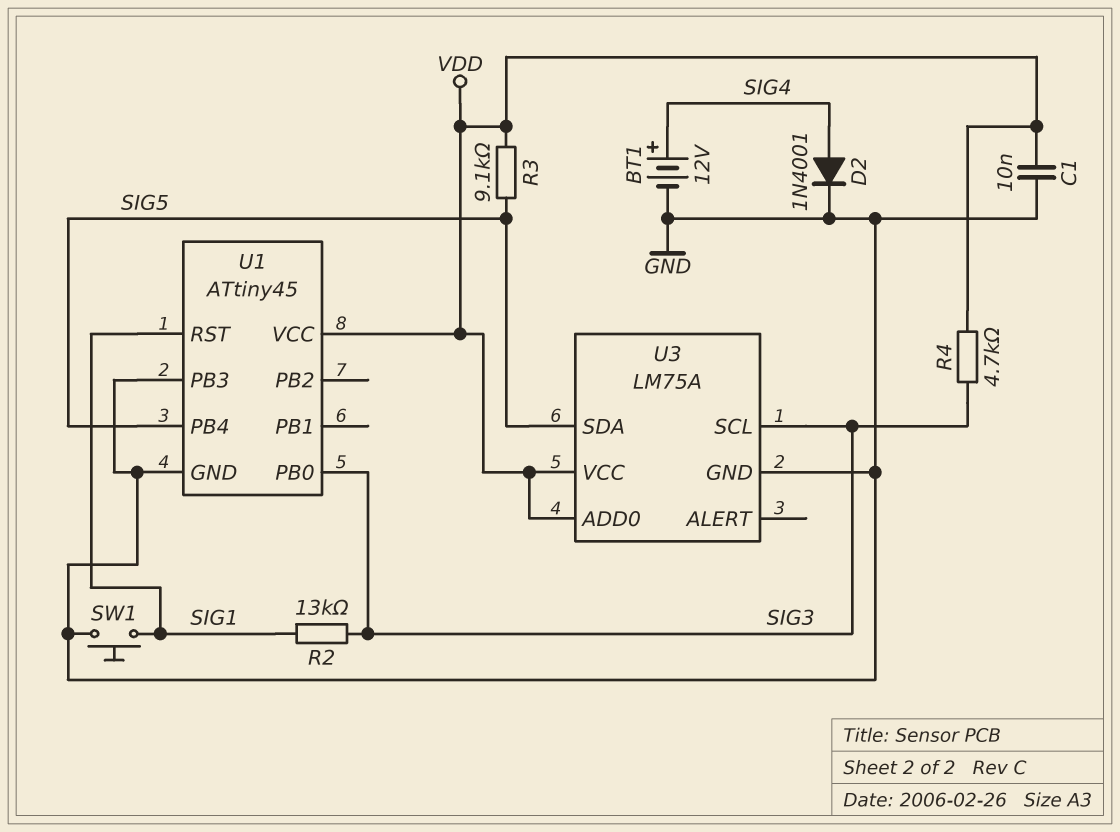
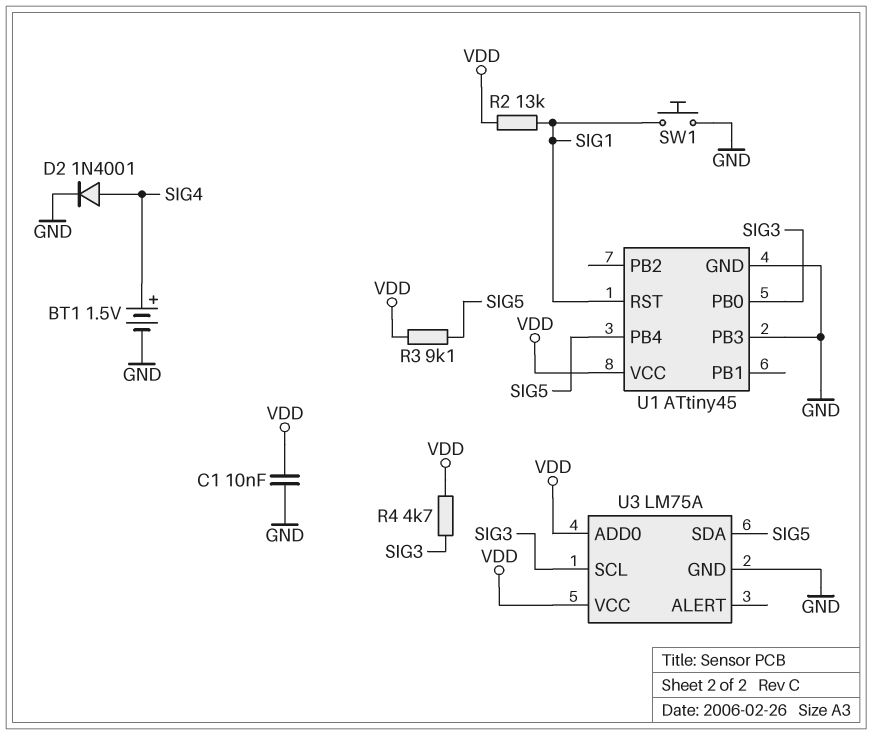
BT1: 12V (plus SIG4, minus GND) -> 1.5V (plus SIG4, minus GND)
R2: 13k (SIG1, SIG3) -> 13k (SIG1, VDD)

